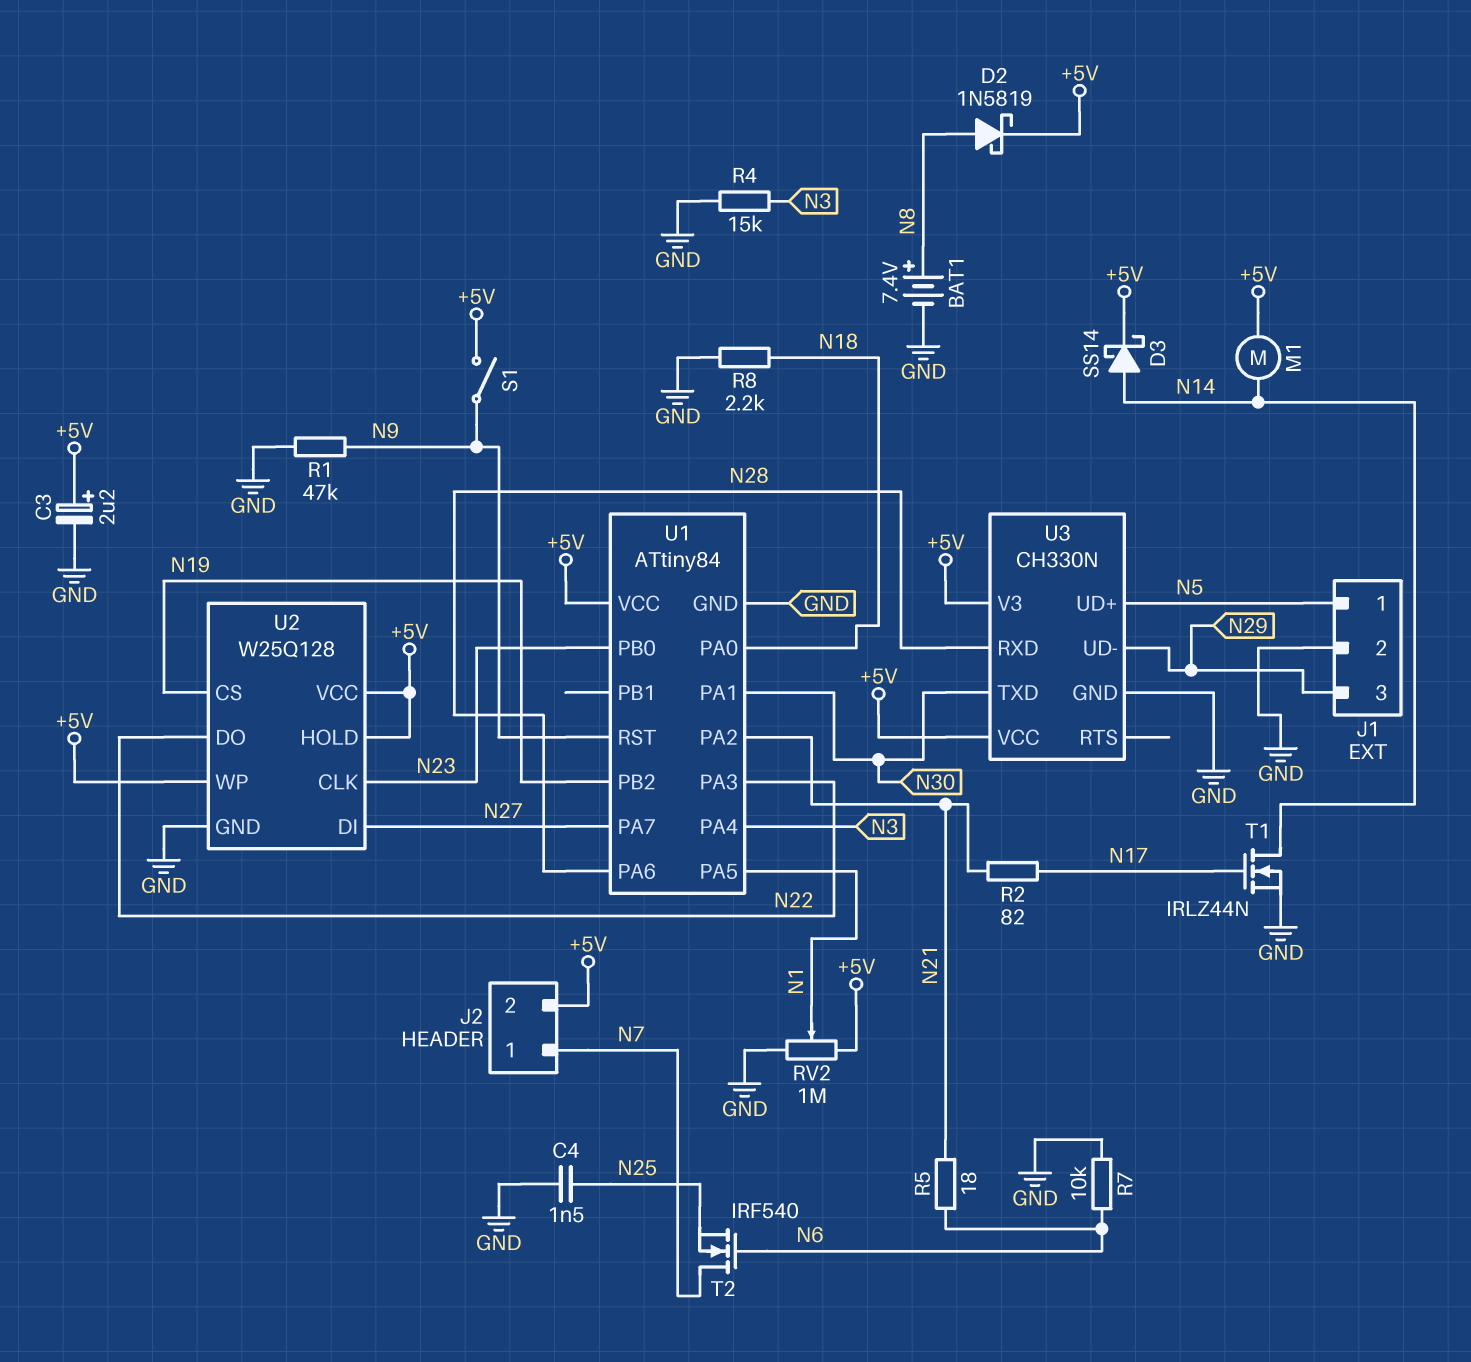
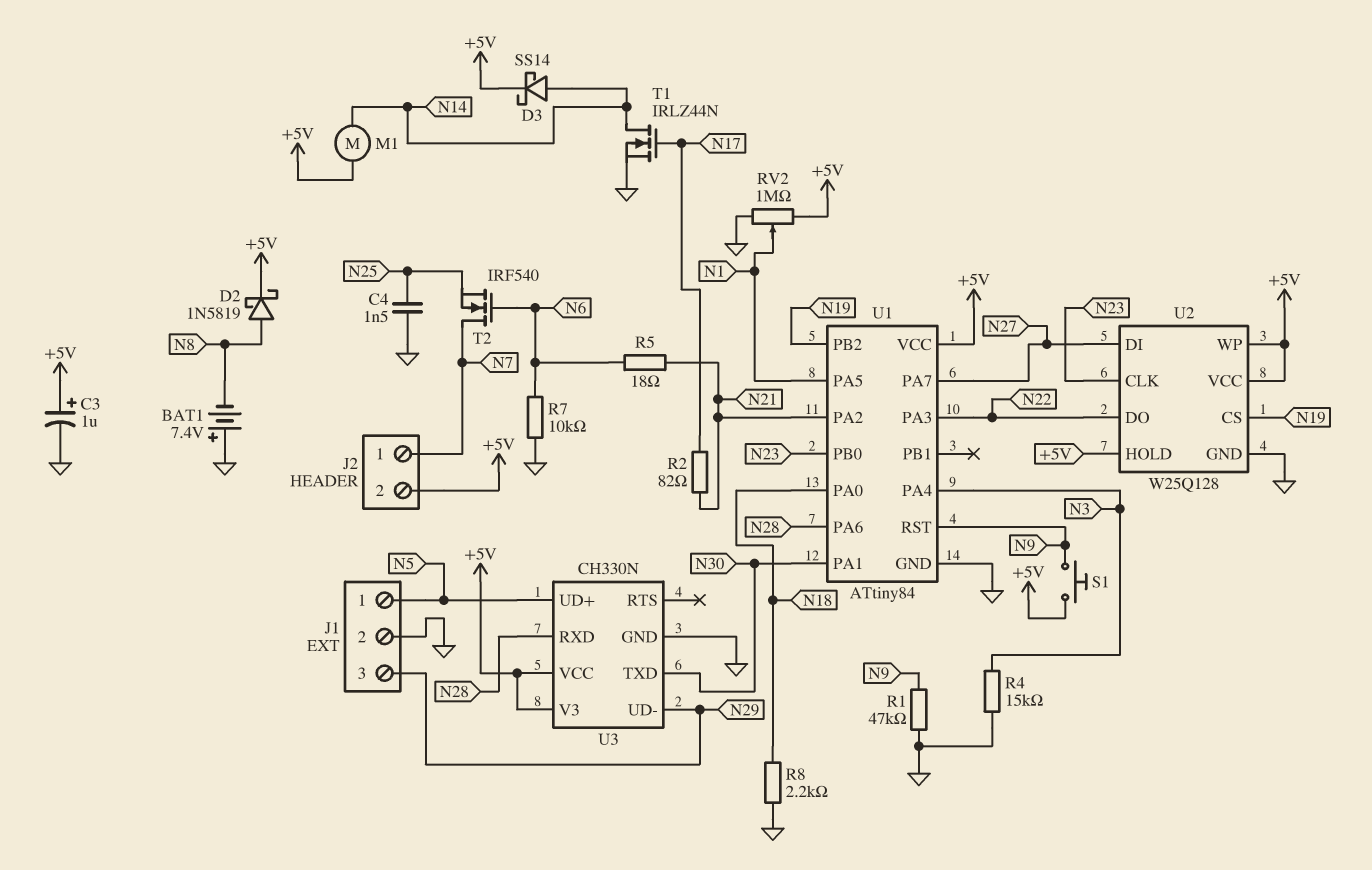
BAT1: 7.4V (plus N8, minus GND) -> 7.4V (plus GND, minus N8)
C3: 2.2uF (plus +5V, minus GND) -> 1uF (plus +5V, minus GND)
S1: switch (+5V, N9) -> button (+5V, N9)

